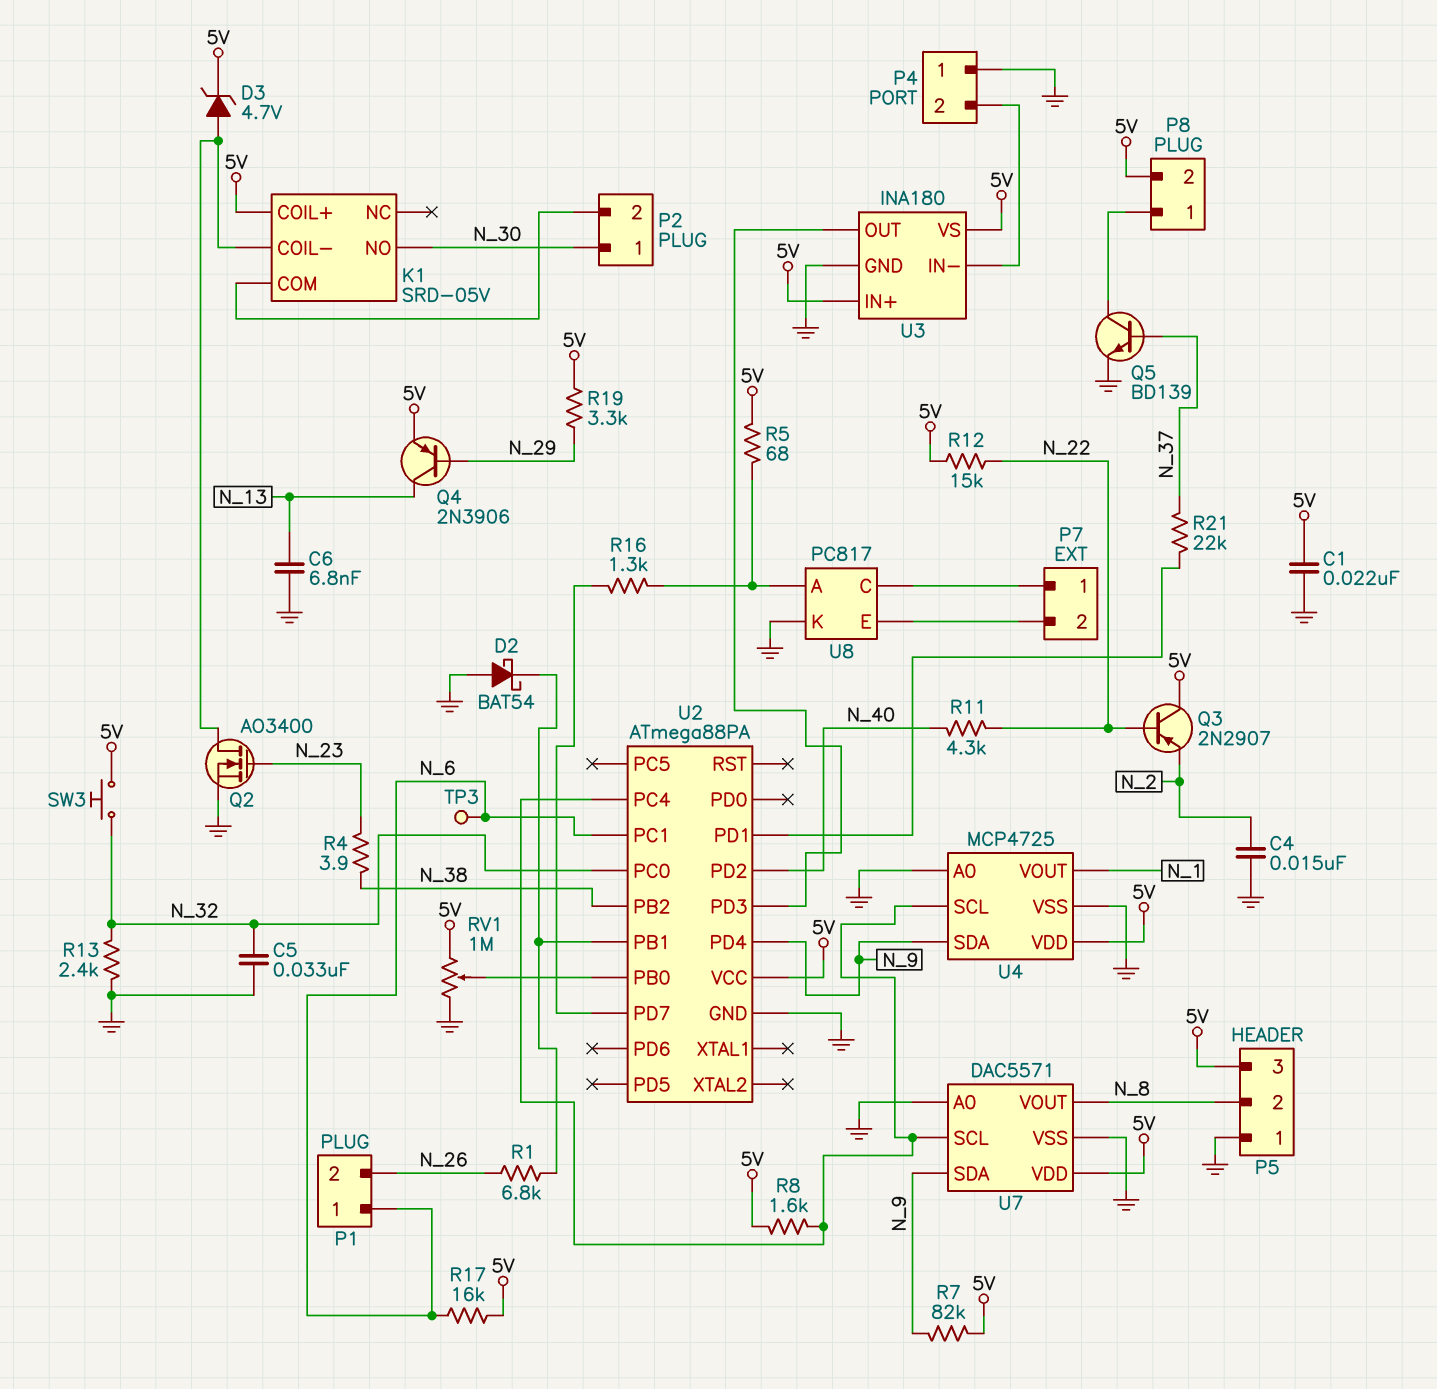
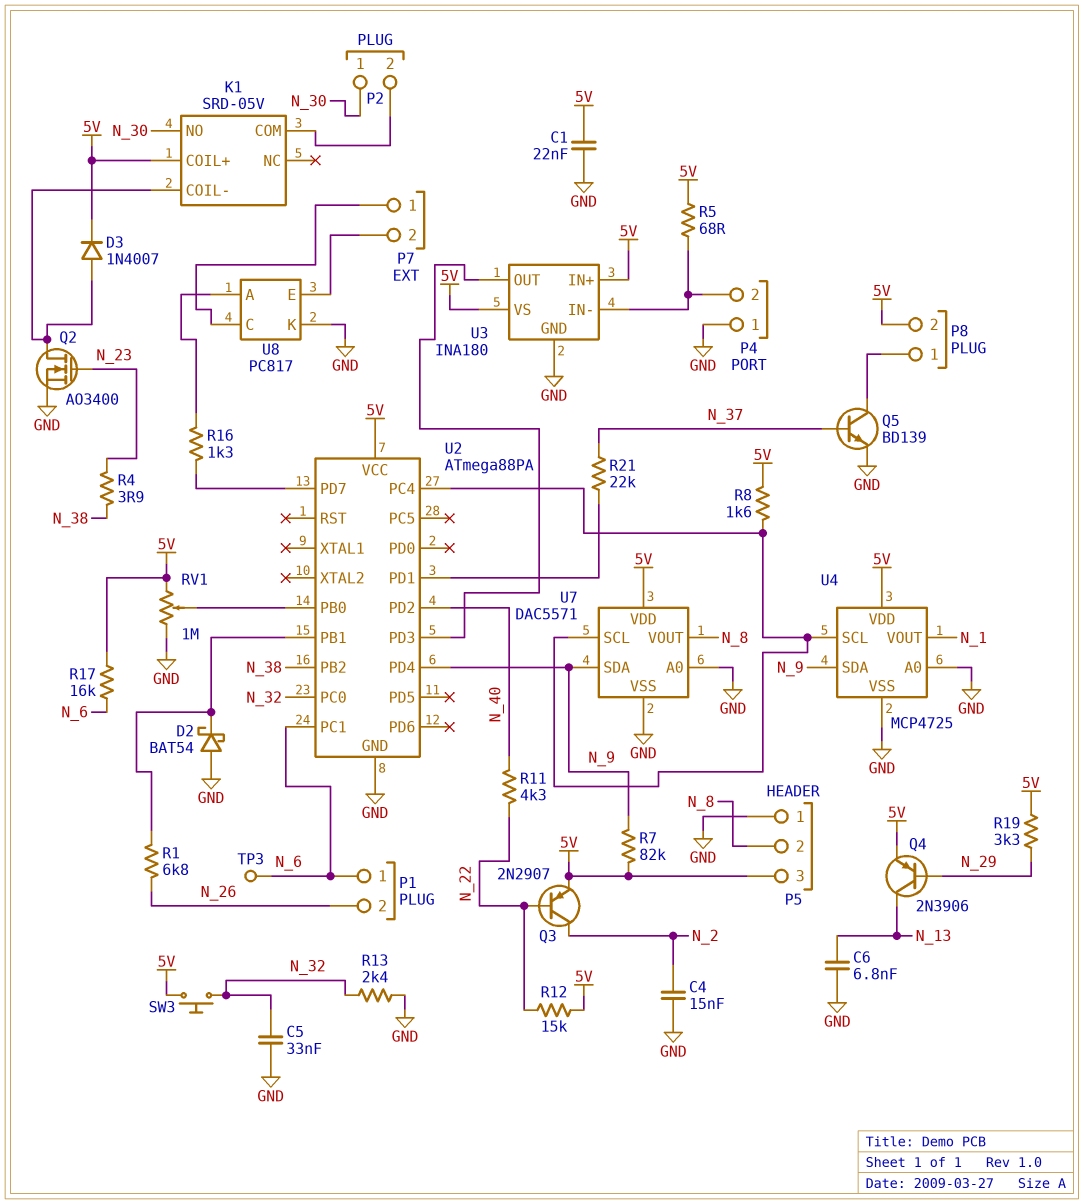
D3: zener 4.7V (A K1/COIL-, K 5V) -> diode 1N4007 (A K1/COIL-, K 5V)
Q3: PNP 2N2907 (B N_22, C 5V, E N_2) -> PNP 2N2907 (B N_22, C N_2, E 5V)
R5: 68 (5V, U8/A) -> 68 (5V, P4/2)

